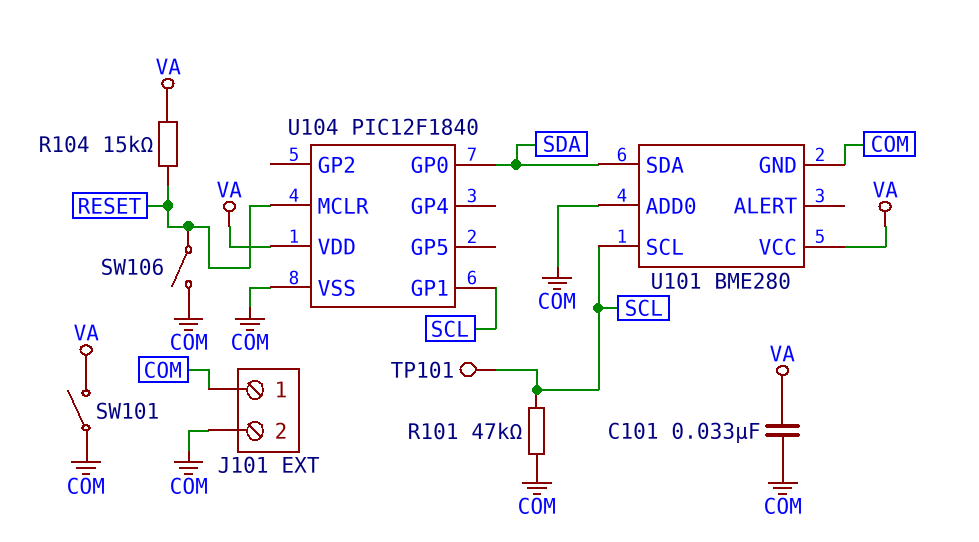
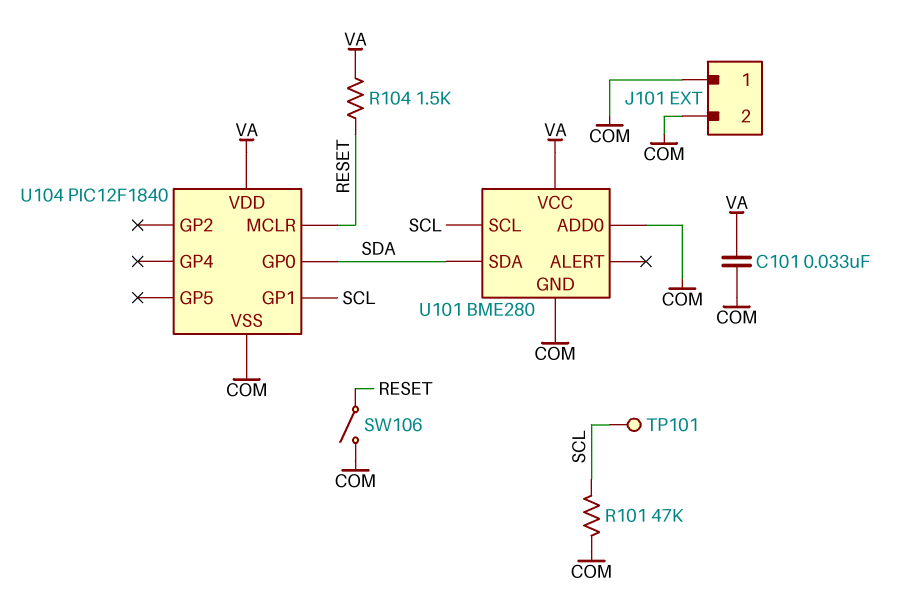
R104: 15k (RESET, VA) -> 1.5k (RESET, VA)
SW101: switch (COM, VA) -> none

